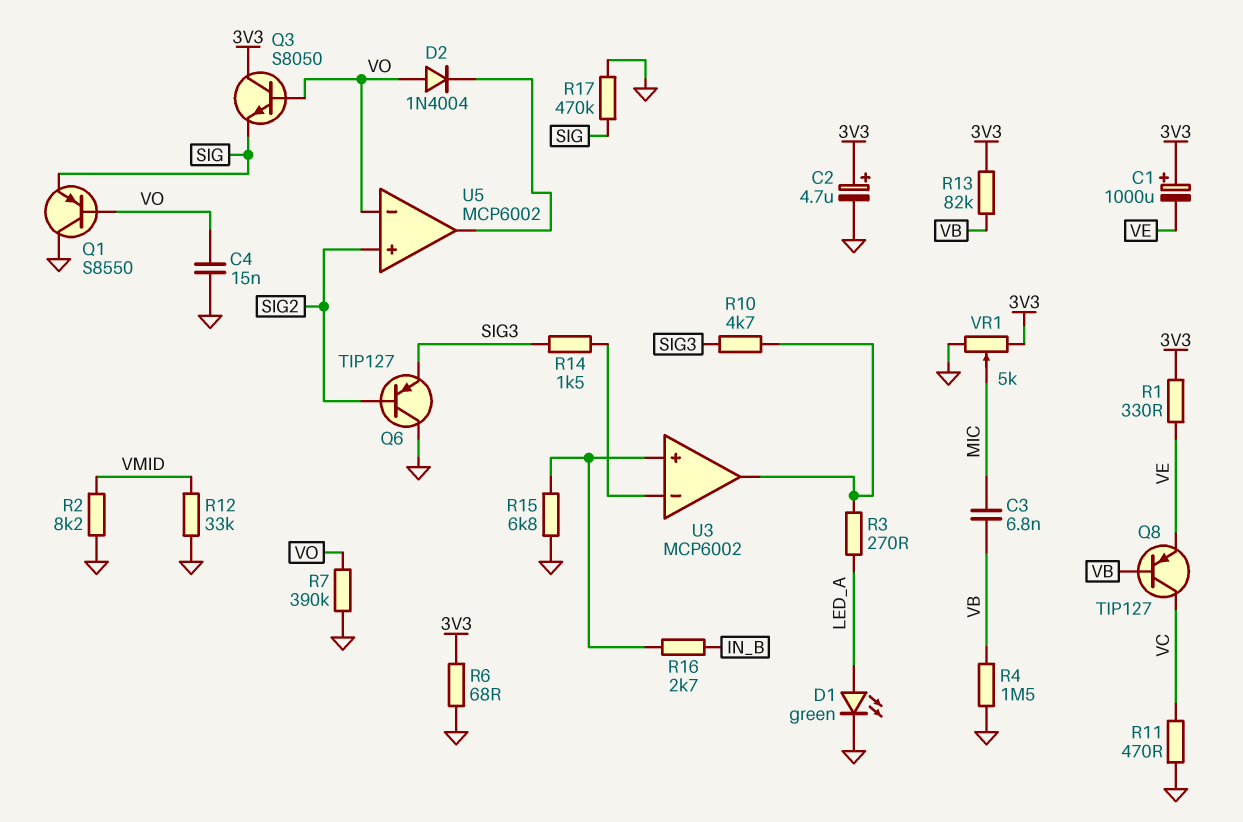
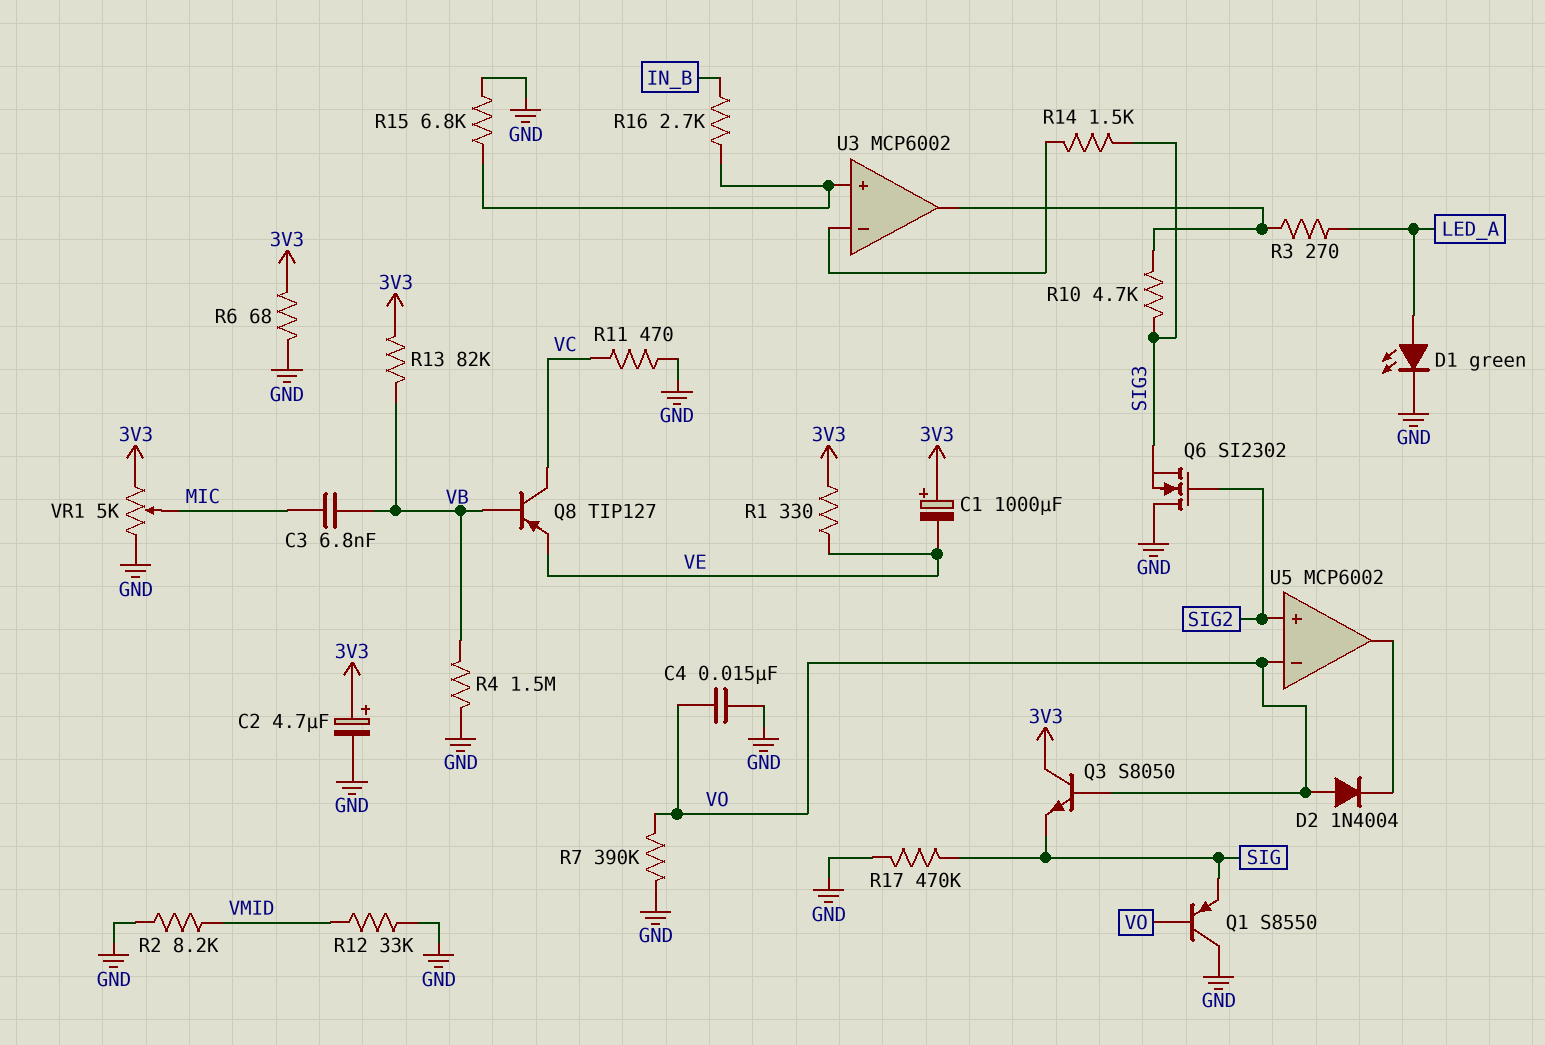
Q6: PNP TIP127 (B SIG2, C GND, E SIG3) -> NMOS SI2302 (G SIG2, D GND, S SIG3)

